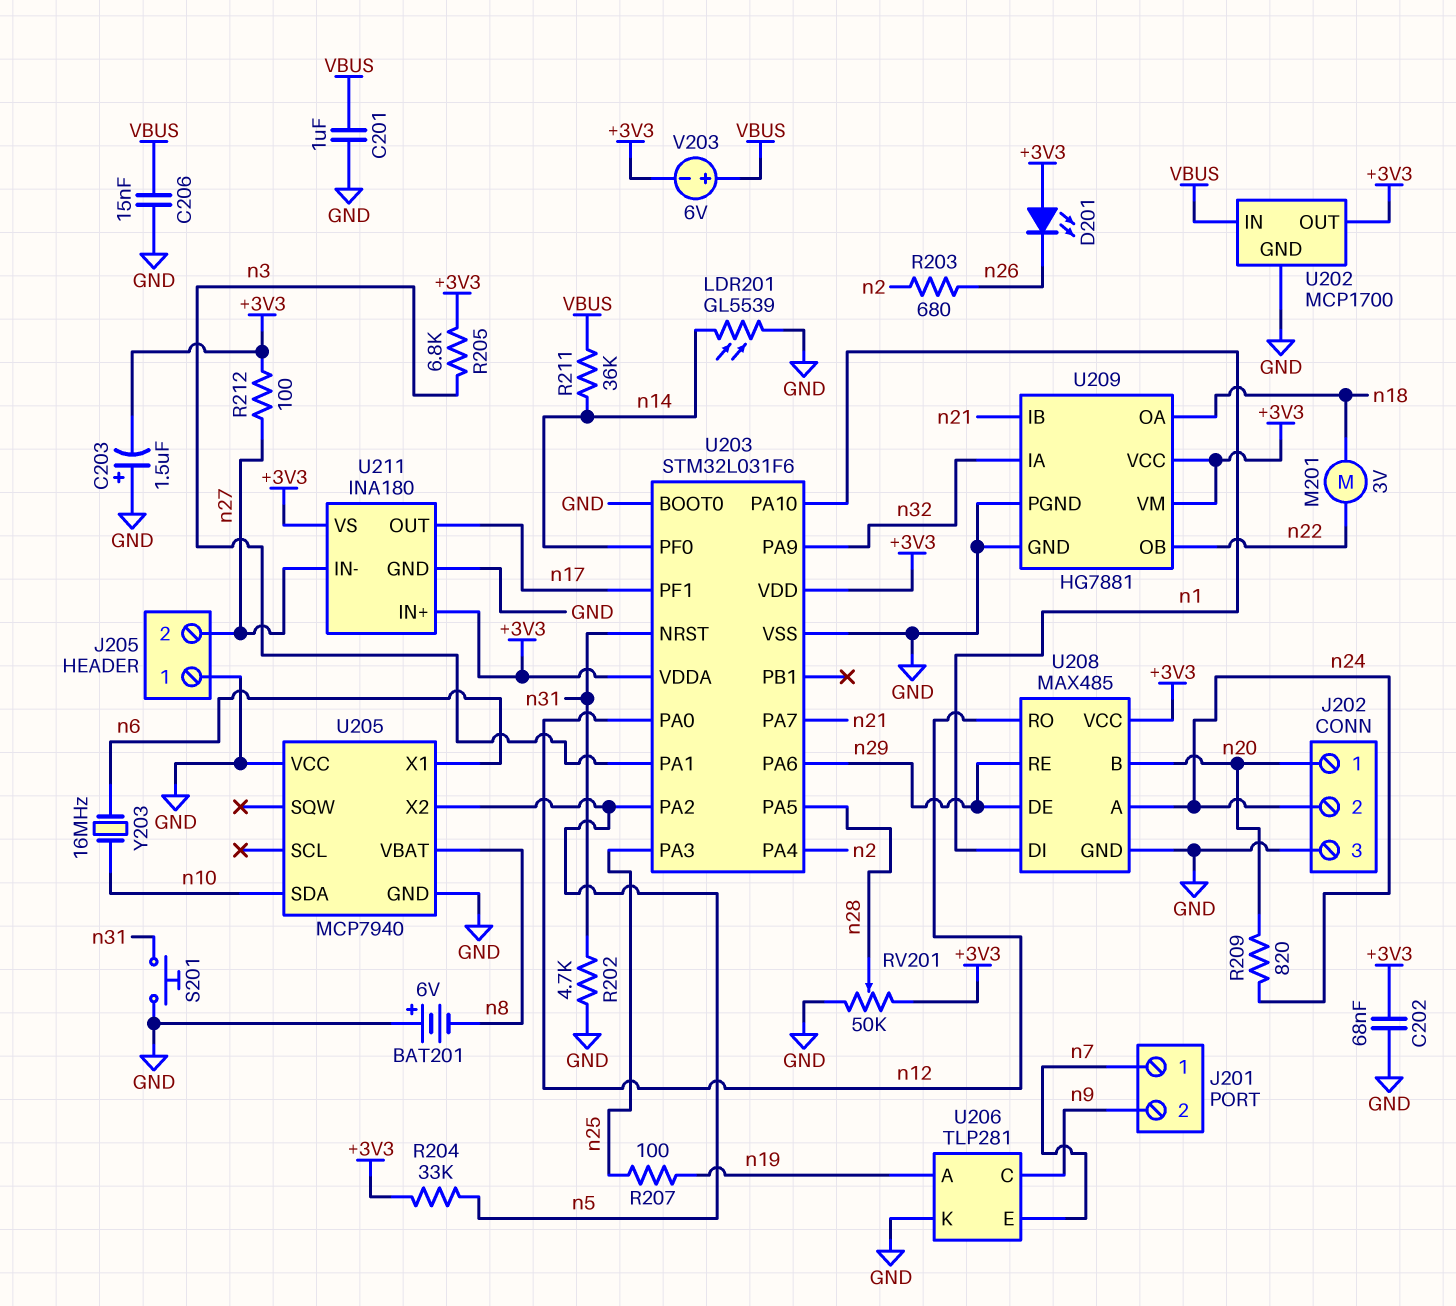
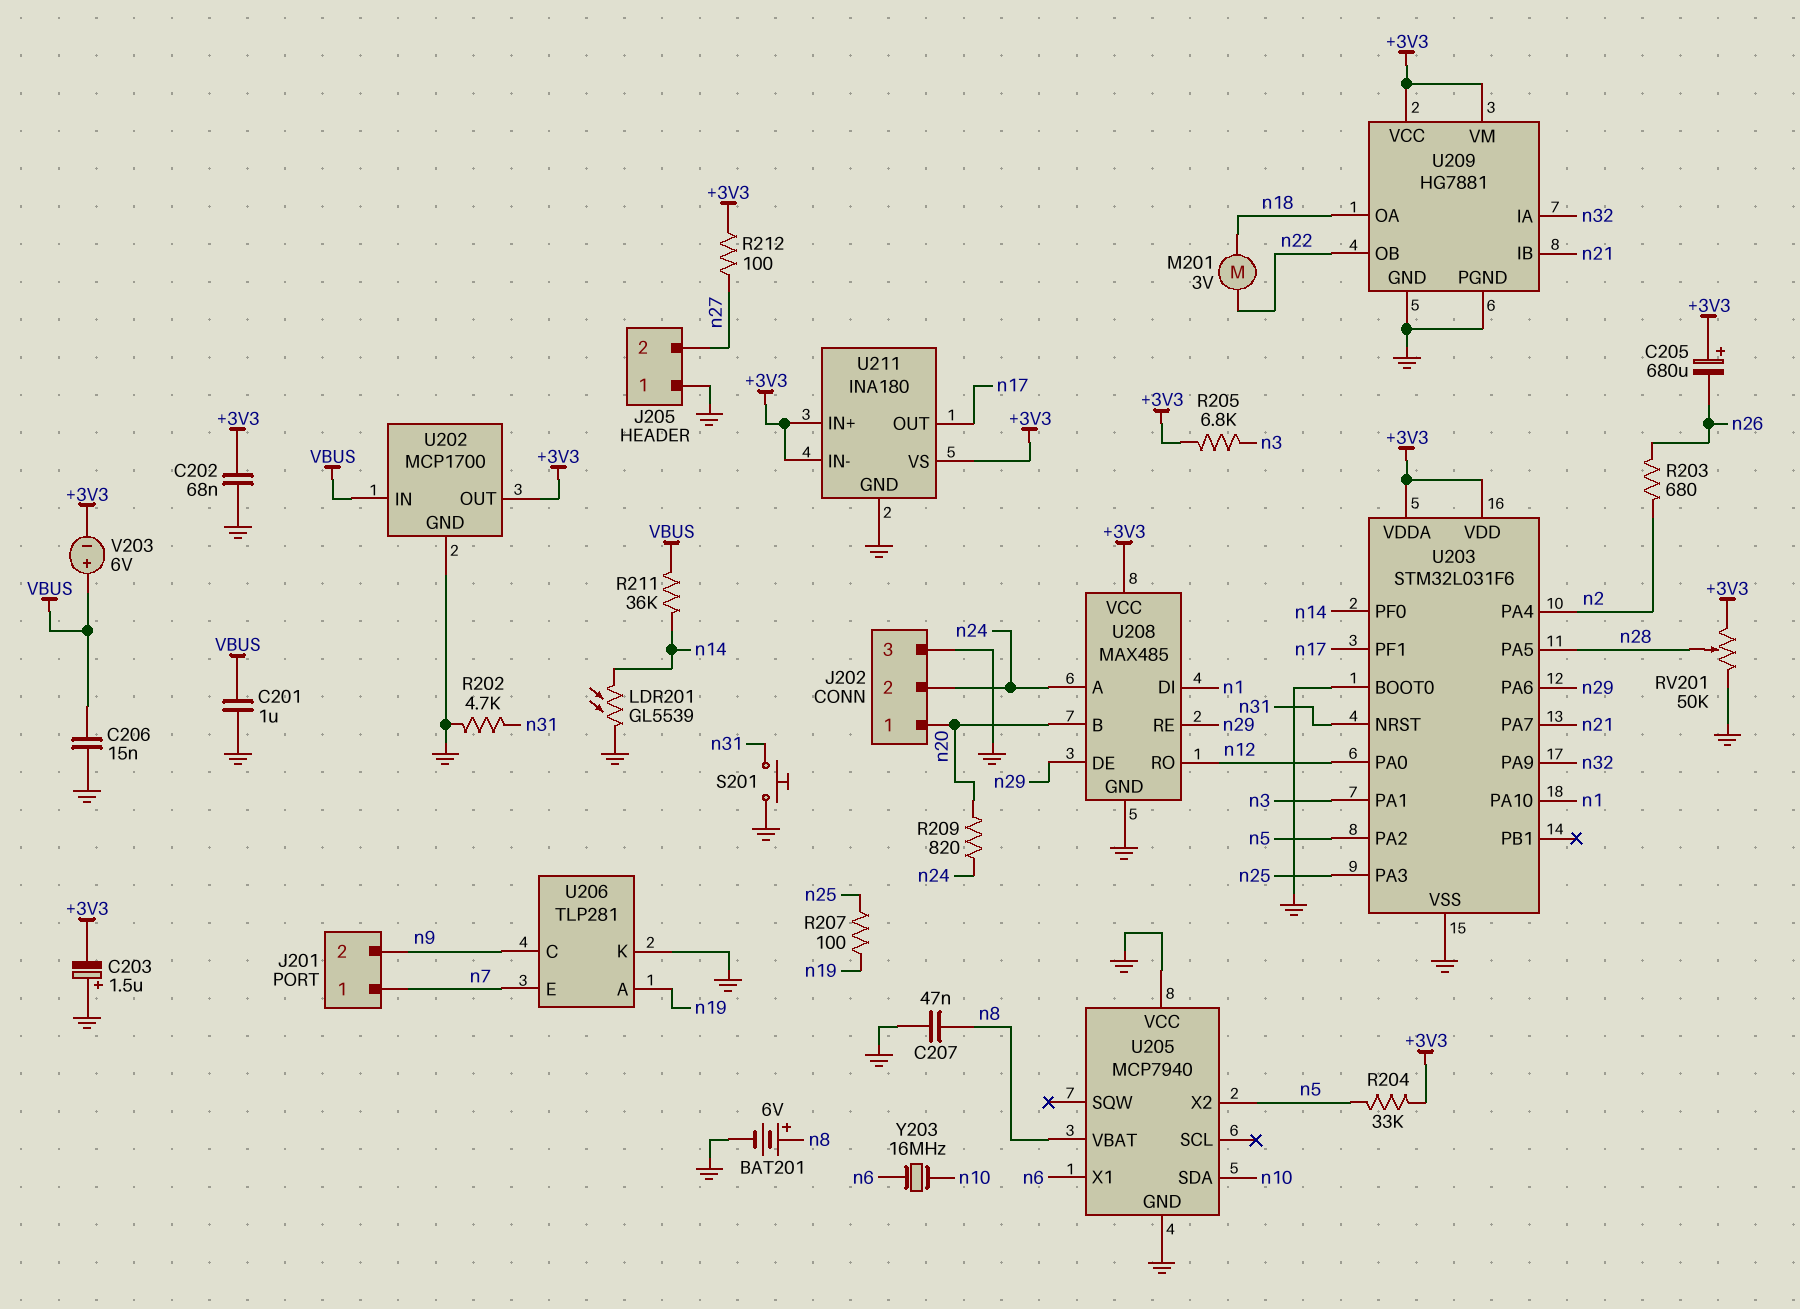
BAT201: 6V (plus GND, minus n8) -> 6V (plus n8, minus GND)
C205: none -> 680uF (plus +3V3, minus n26)
C207: none -> 47nF (GND, n8)
D201: LED (A +3V3, K n26) -> none
U211 pin IN-: n27 -> +3V3

